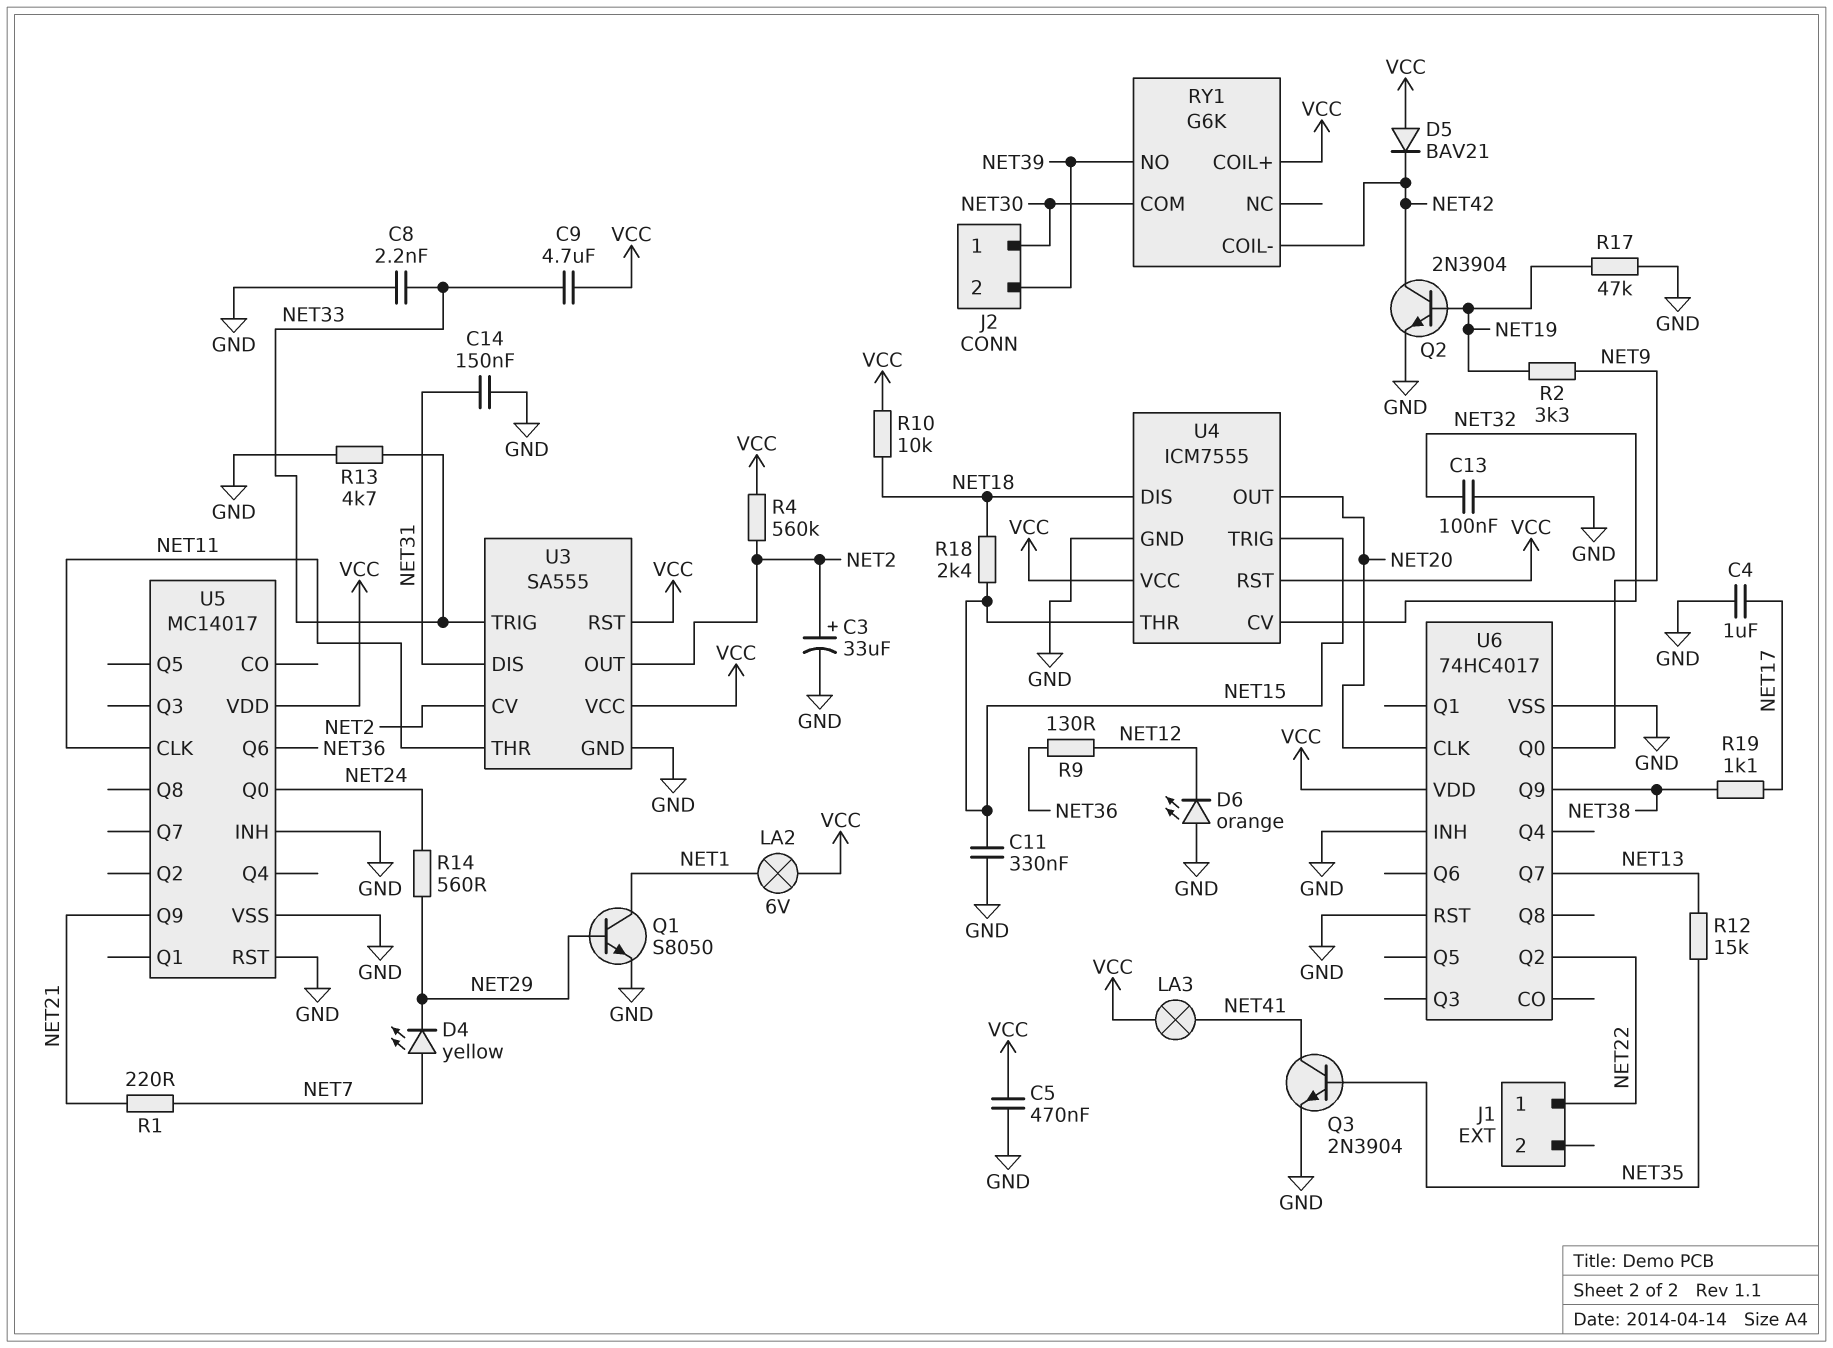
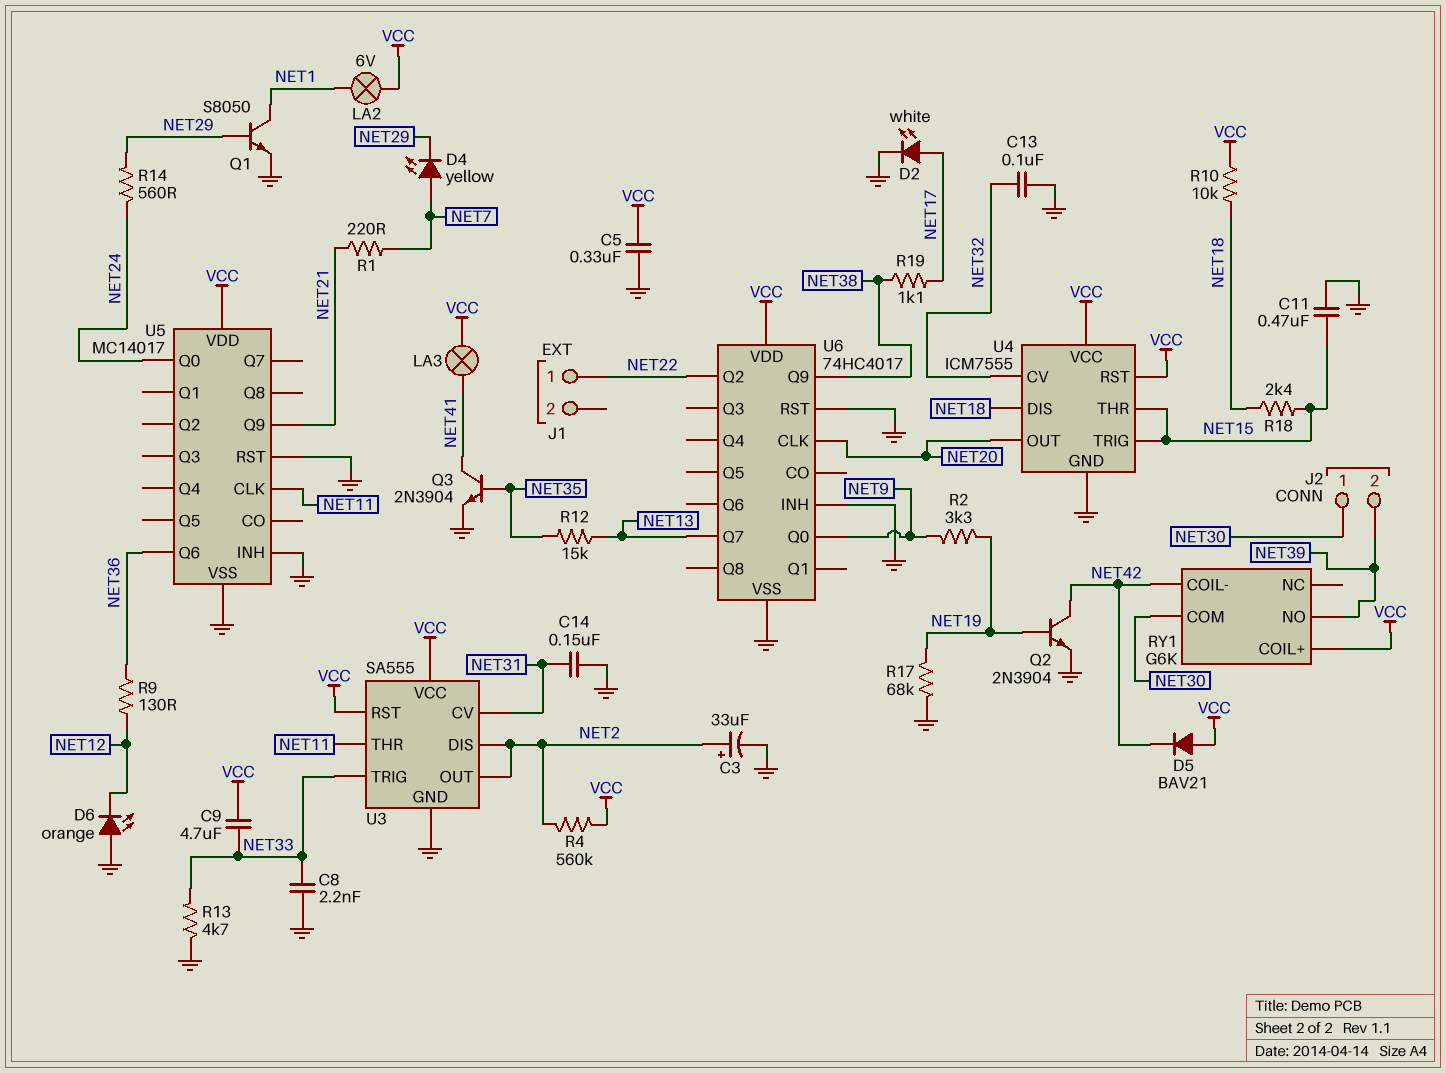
C4: 1uF (GND, NET17) -> none
C5: 470nF (GND, VCC) -> 330nF (GND, VCC)
C11: 330nF (GND, NET15) -> 470nF (GND, NET15)
D2: none -> LED white (A NET17, K GND)
R17: 47k (GND, NET19) -> 68k (GND, NET19)
U3 pin CV: NET2 -> NET31
U3 pin DIS: NET31 -> NET2

